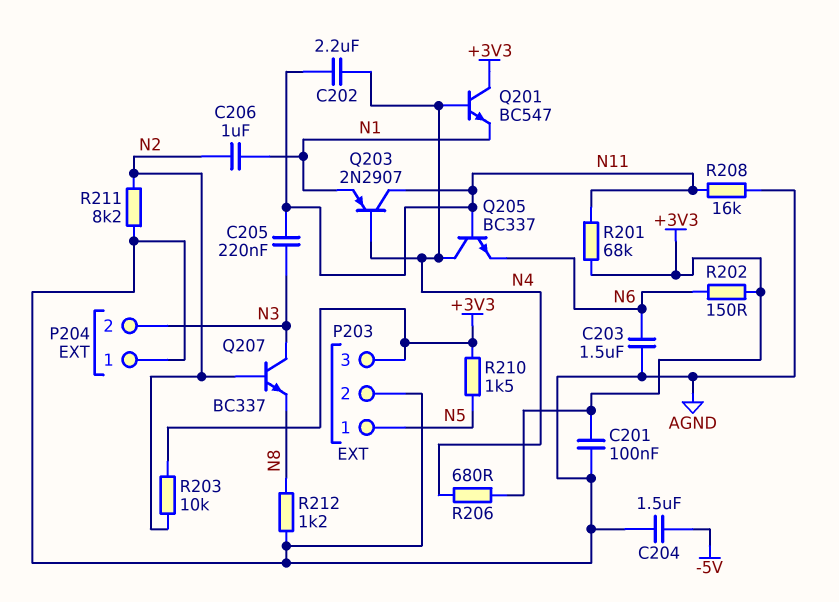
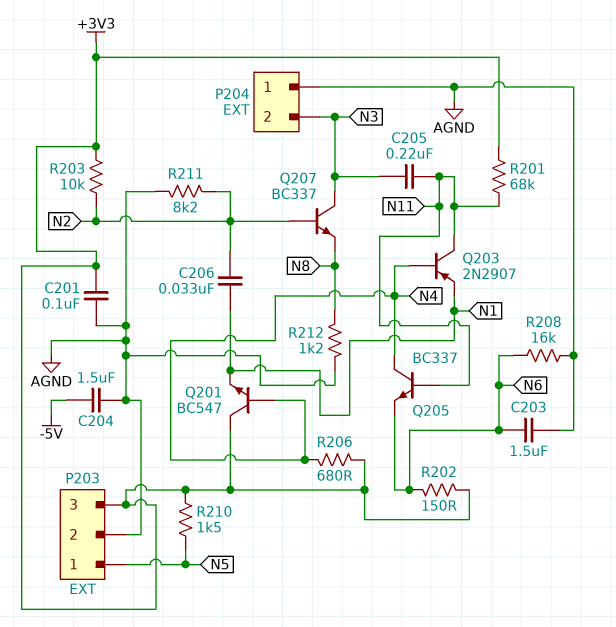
C202: 2.2uF (N4, N11) -> none
C206: 1uF (N1, N2) -> 33nF (N1, N2)
R208: 16k (AGND, N11) -> 16k (AGND, N6)

